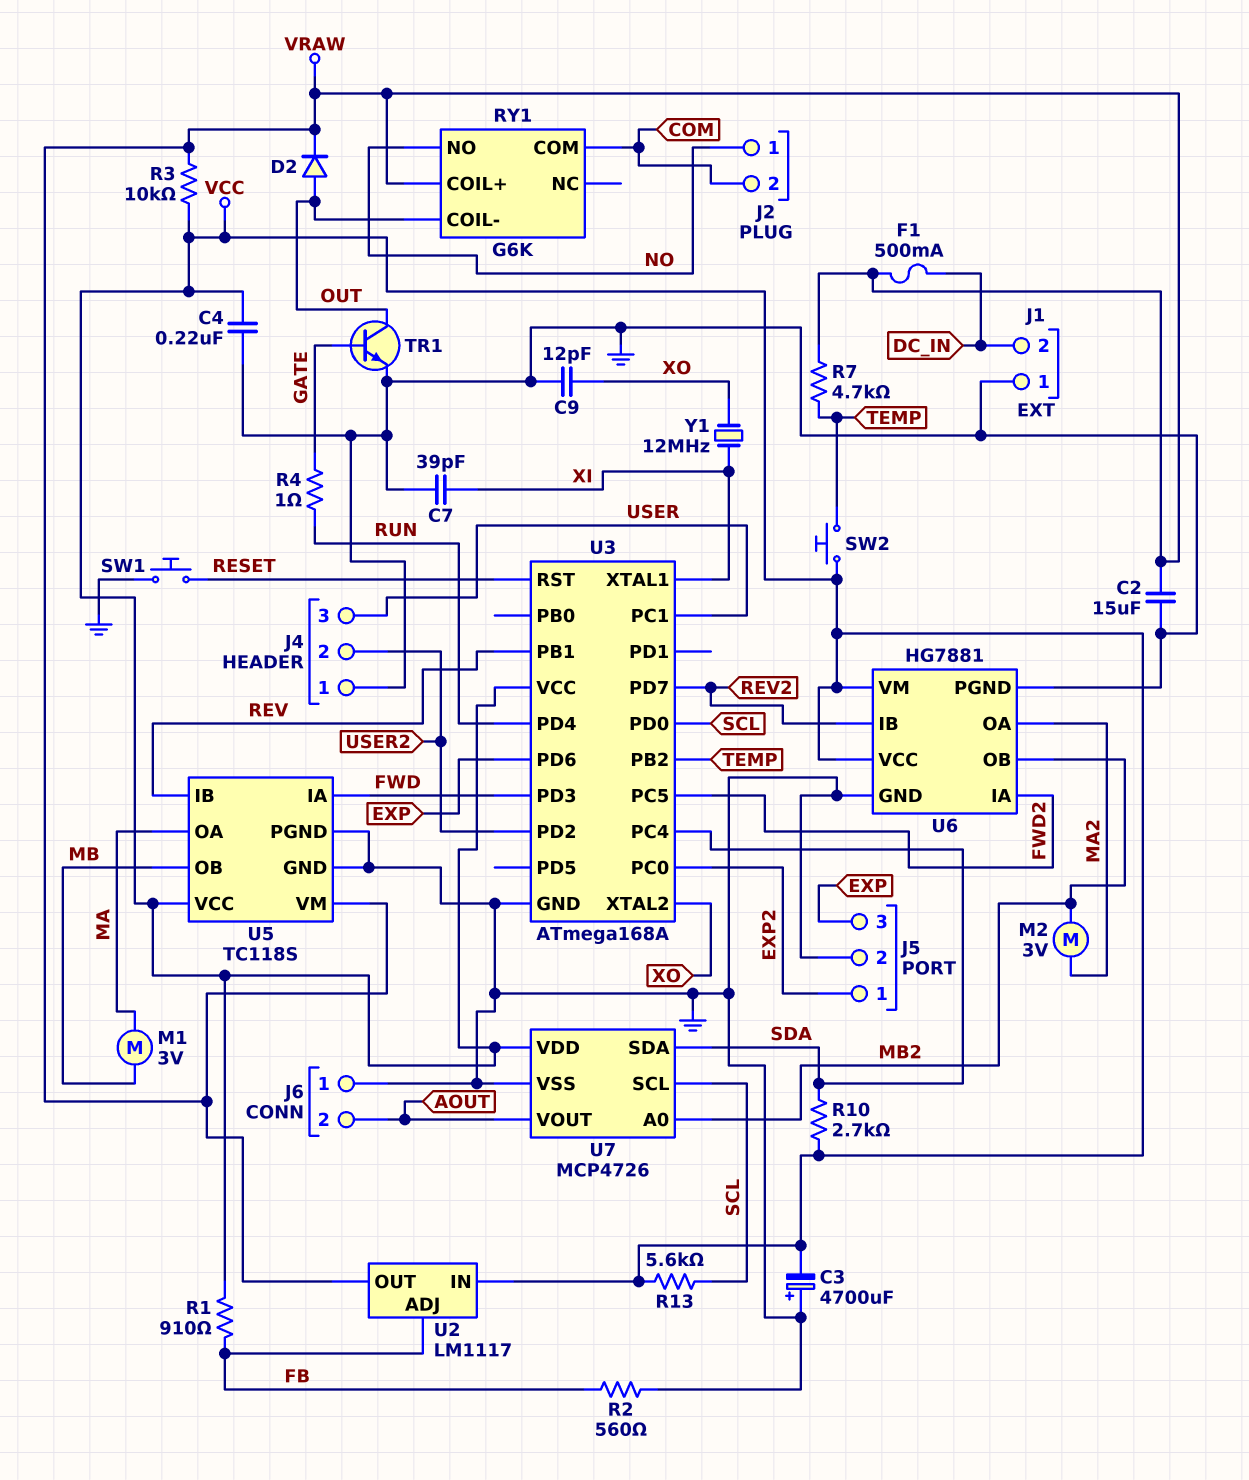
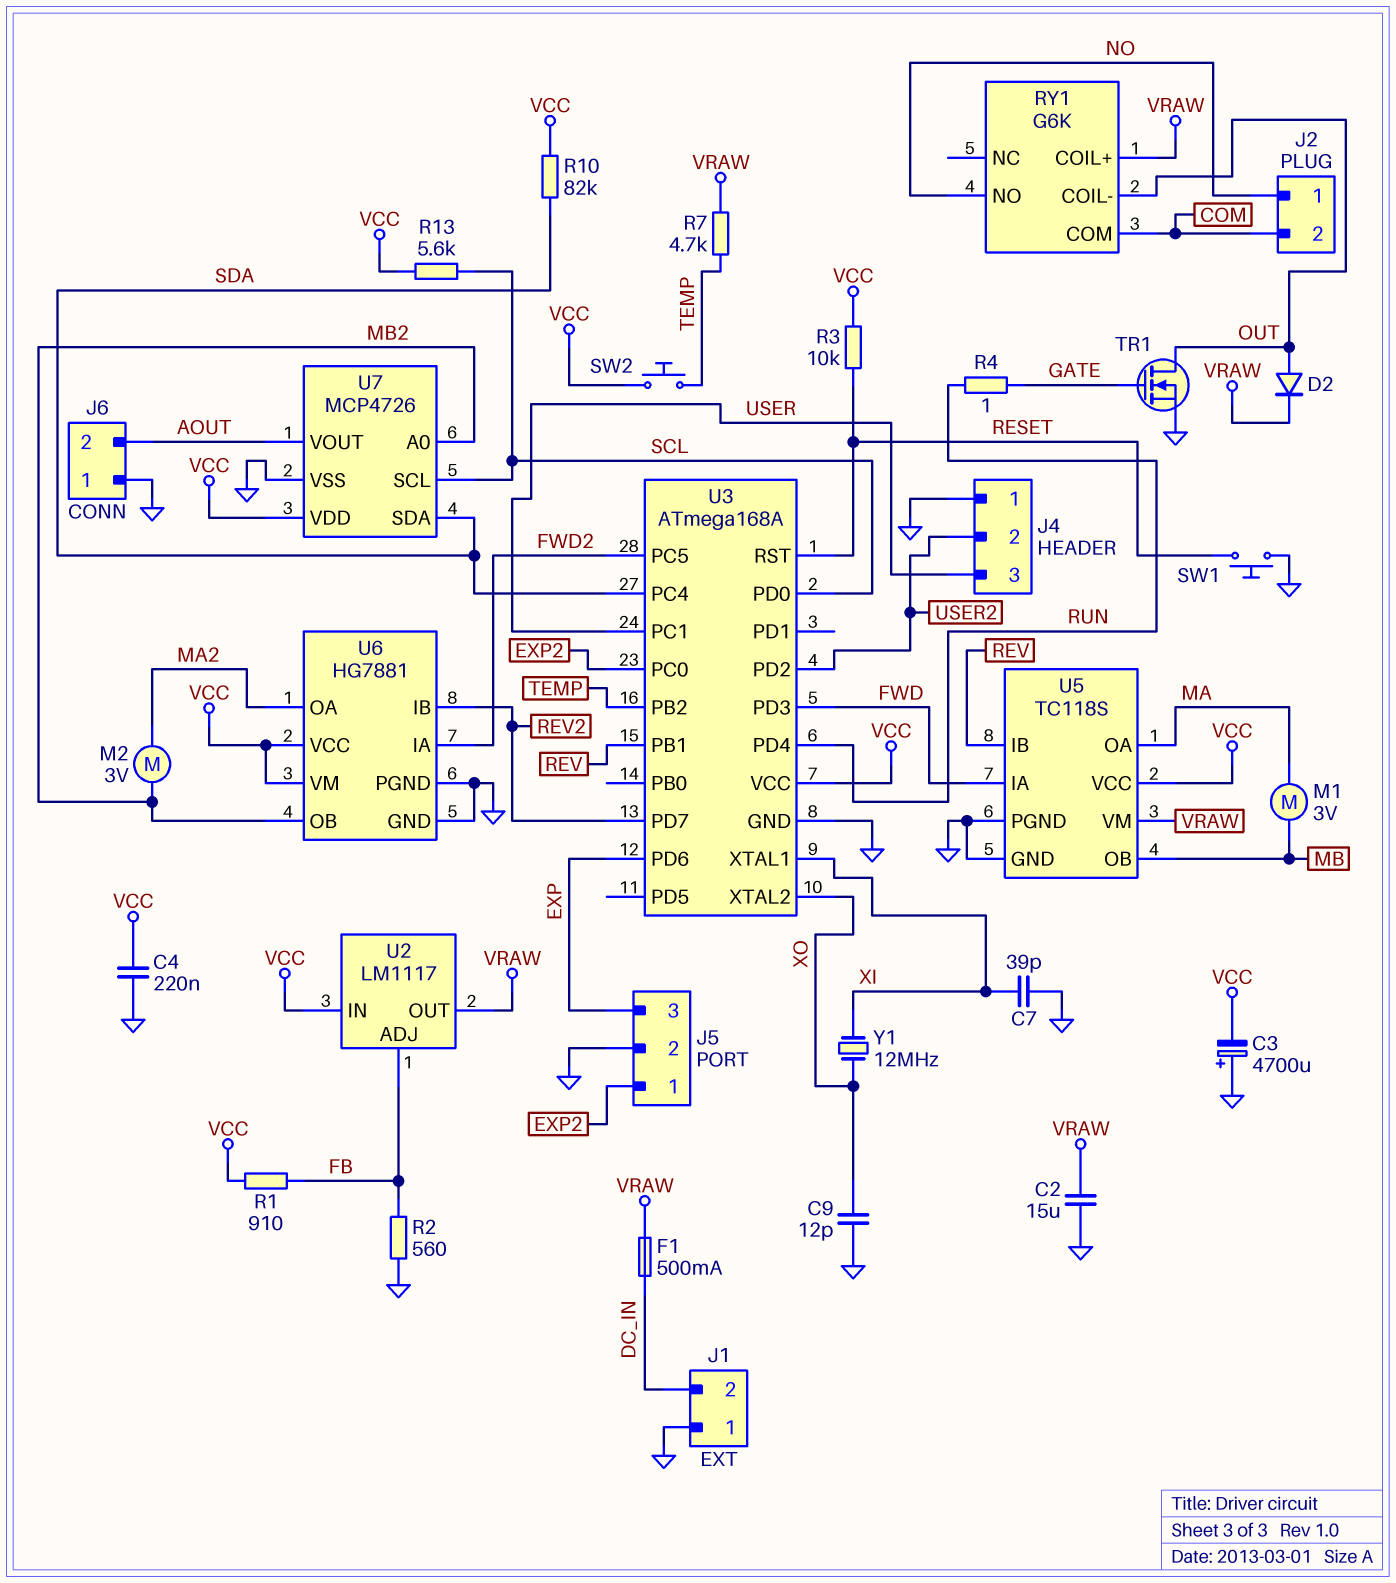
R3: 10k (VCC, VRAW) -> 10k (RESET, VCC)
R10: 2.7k (SDA, VCC) -> 82k (SDA, VCC)
TR1: NPN (B GATE, C OUT, E GND) -> NMOS (G GATE, D OUT, S GND)

